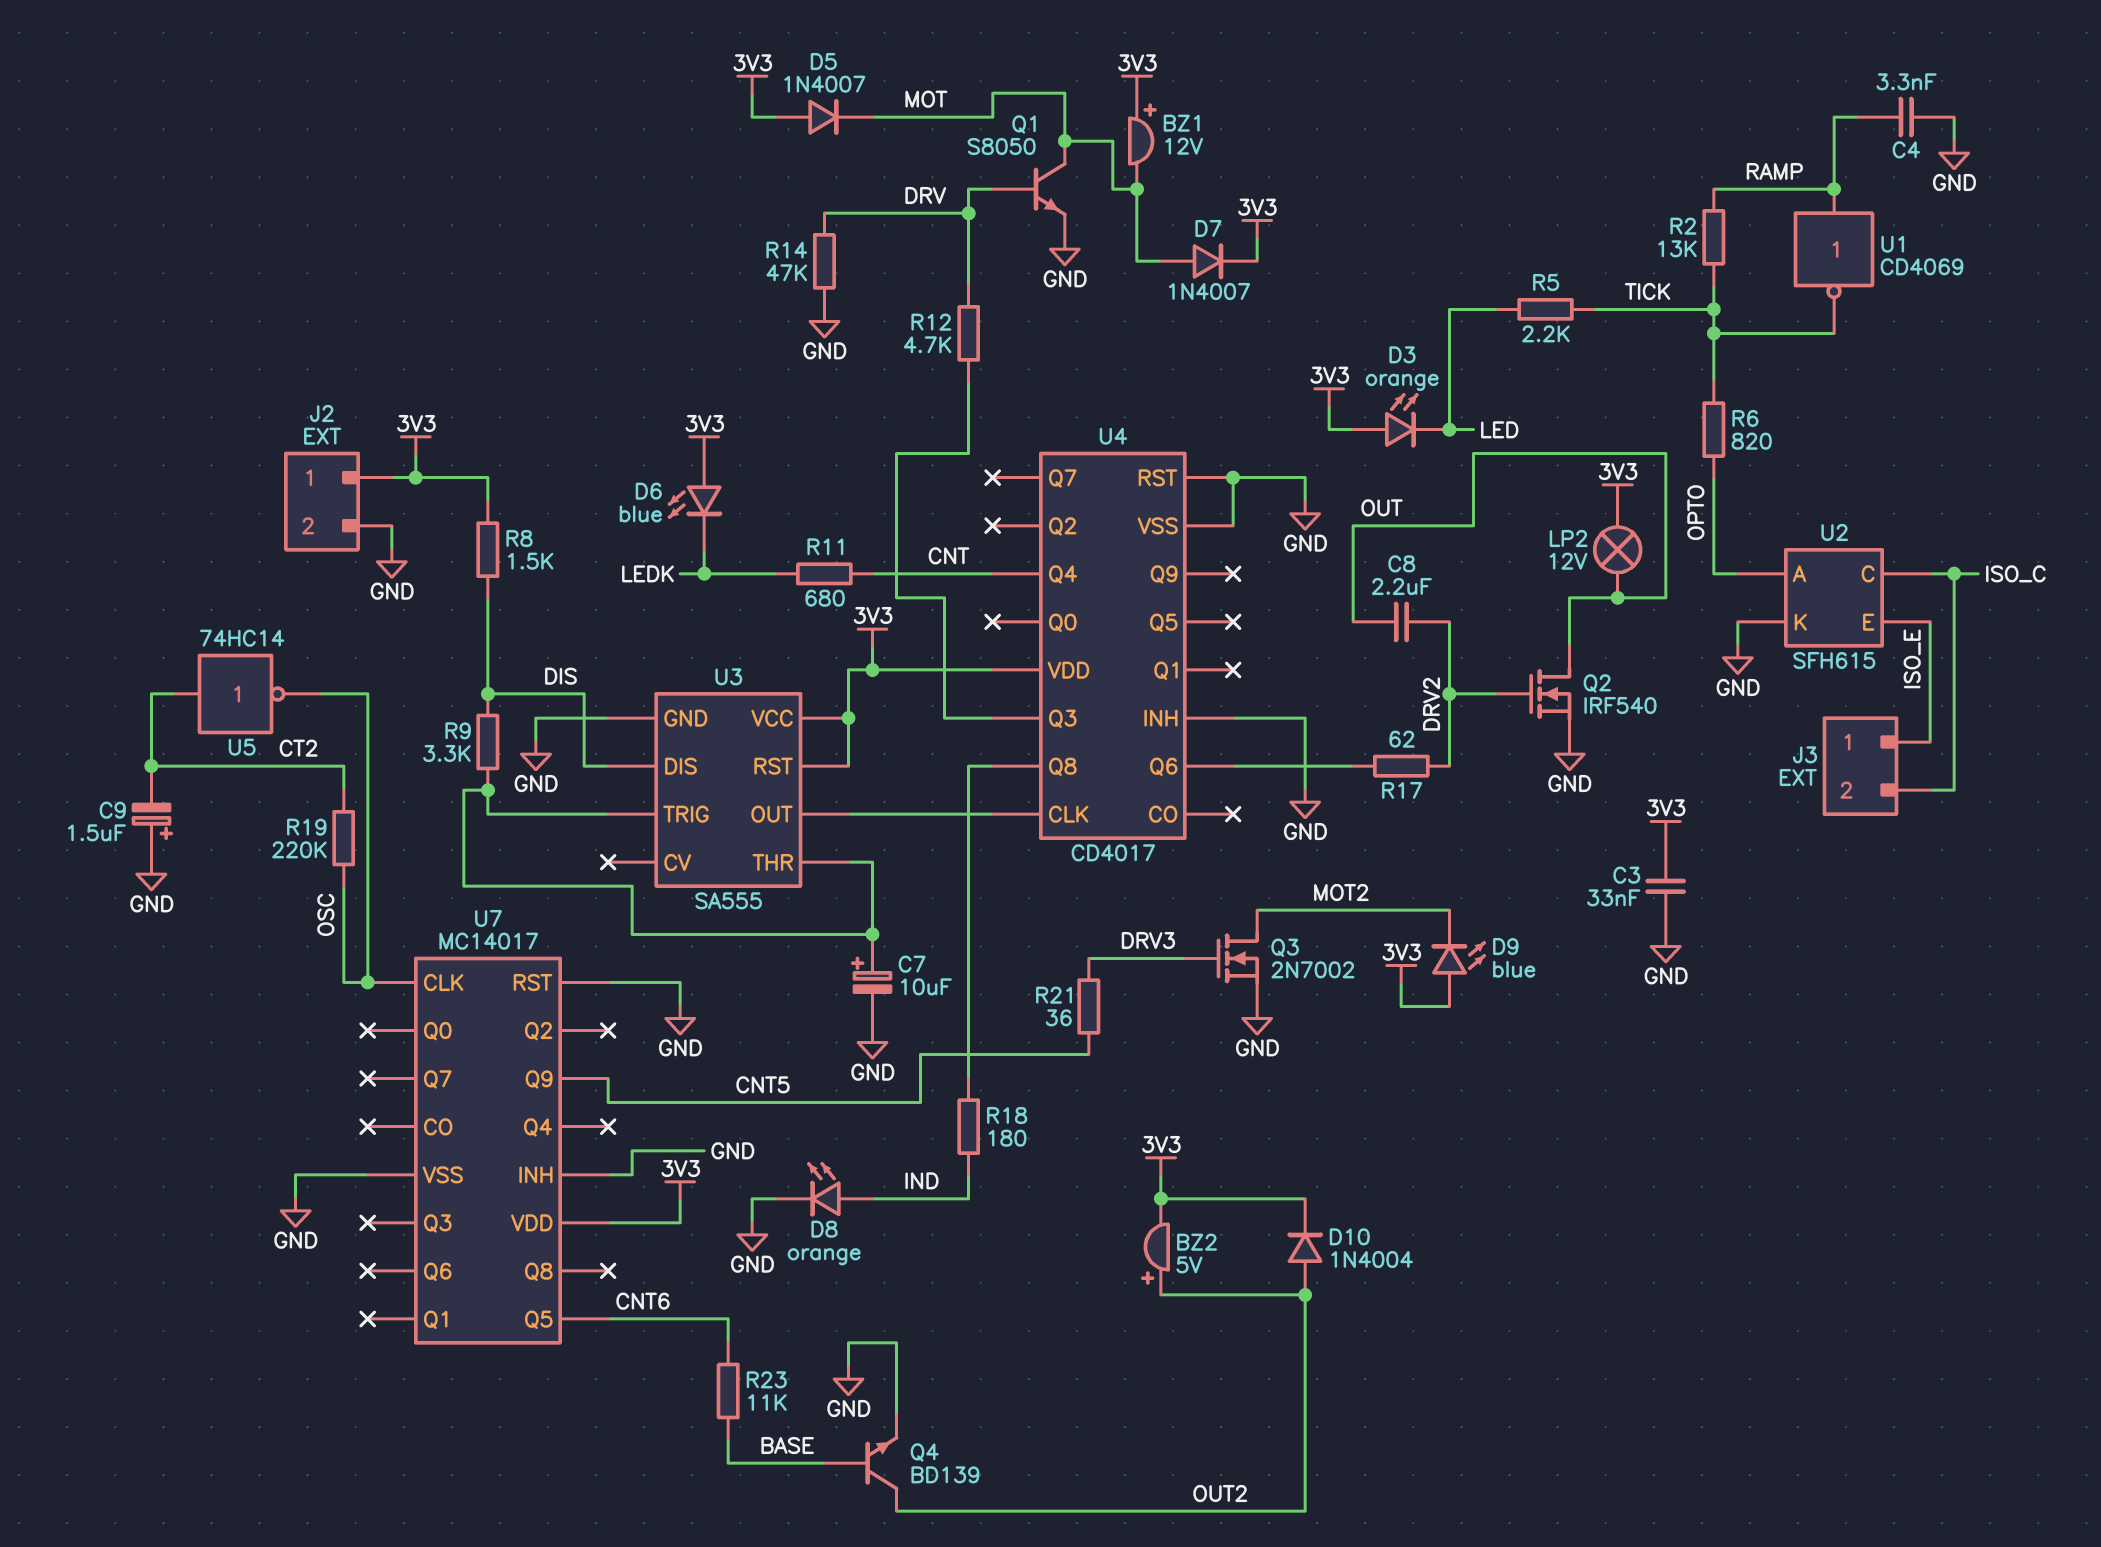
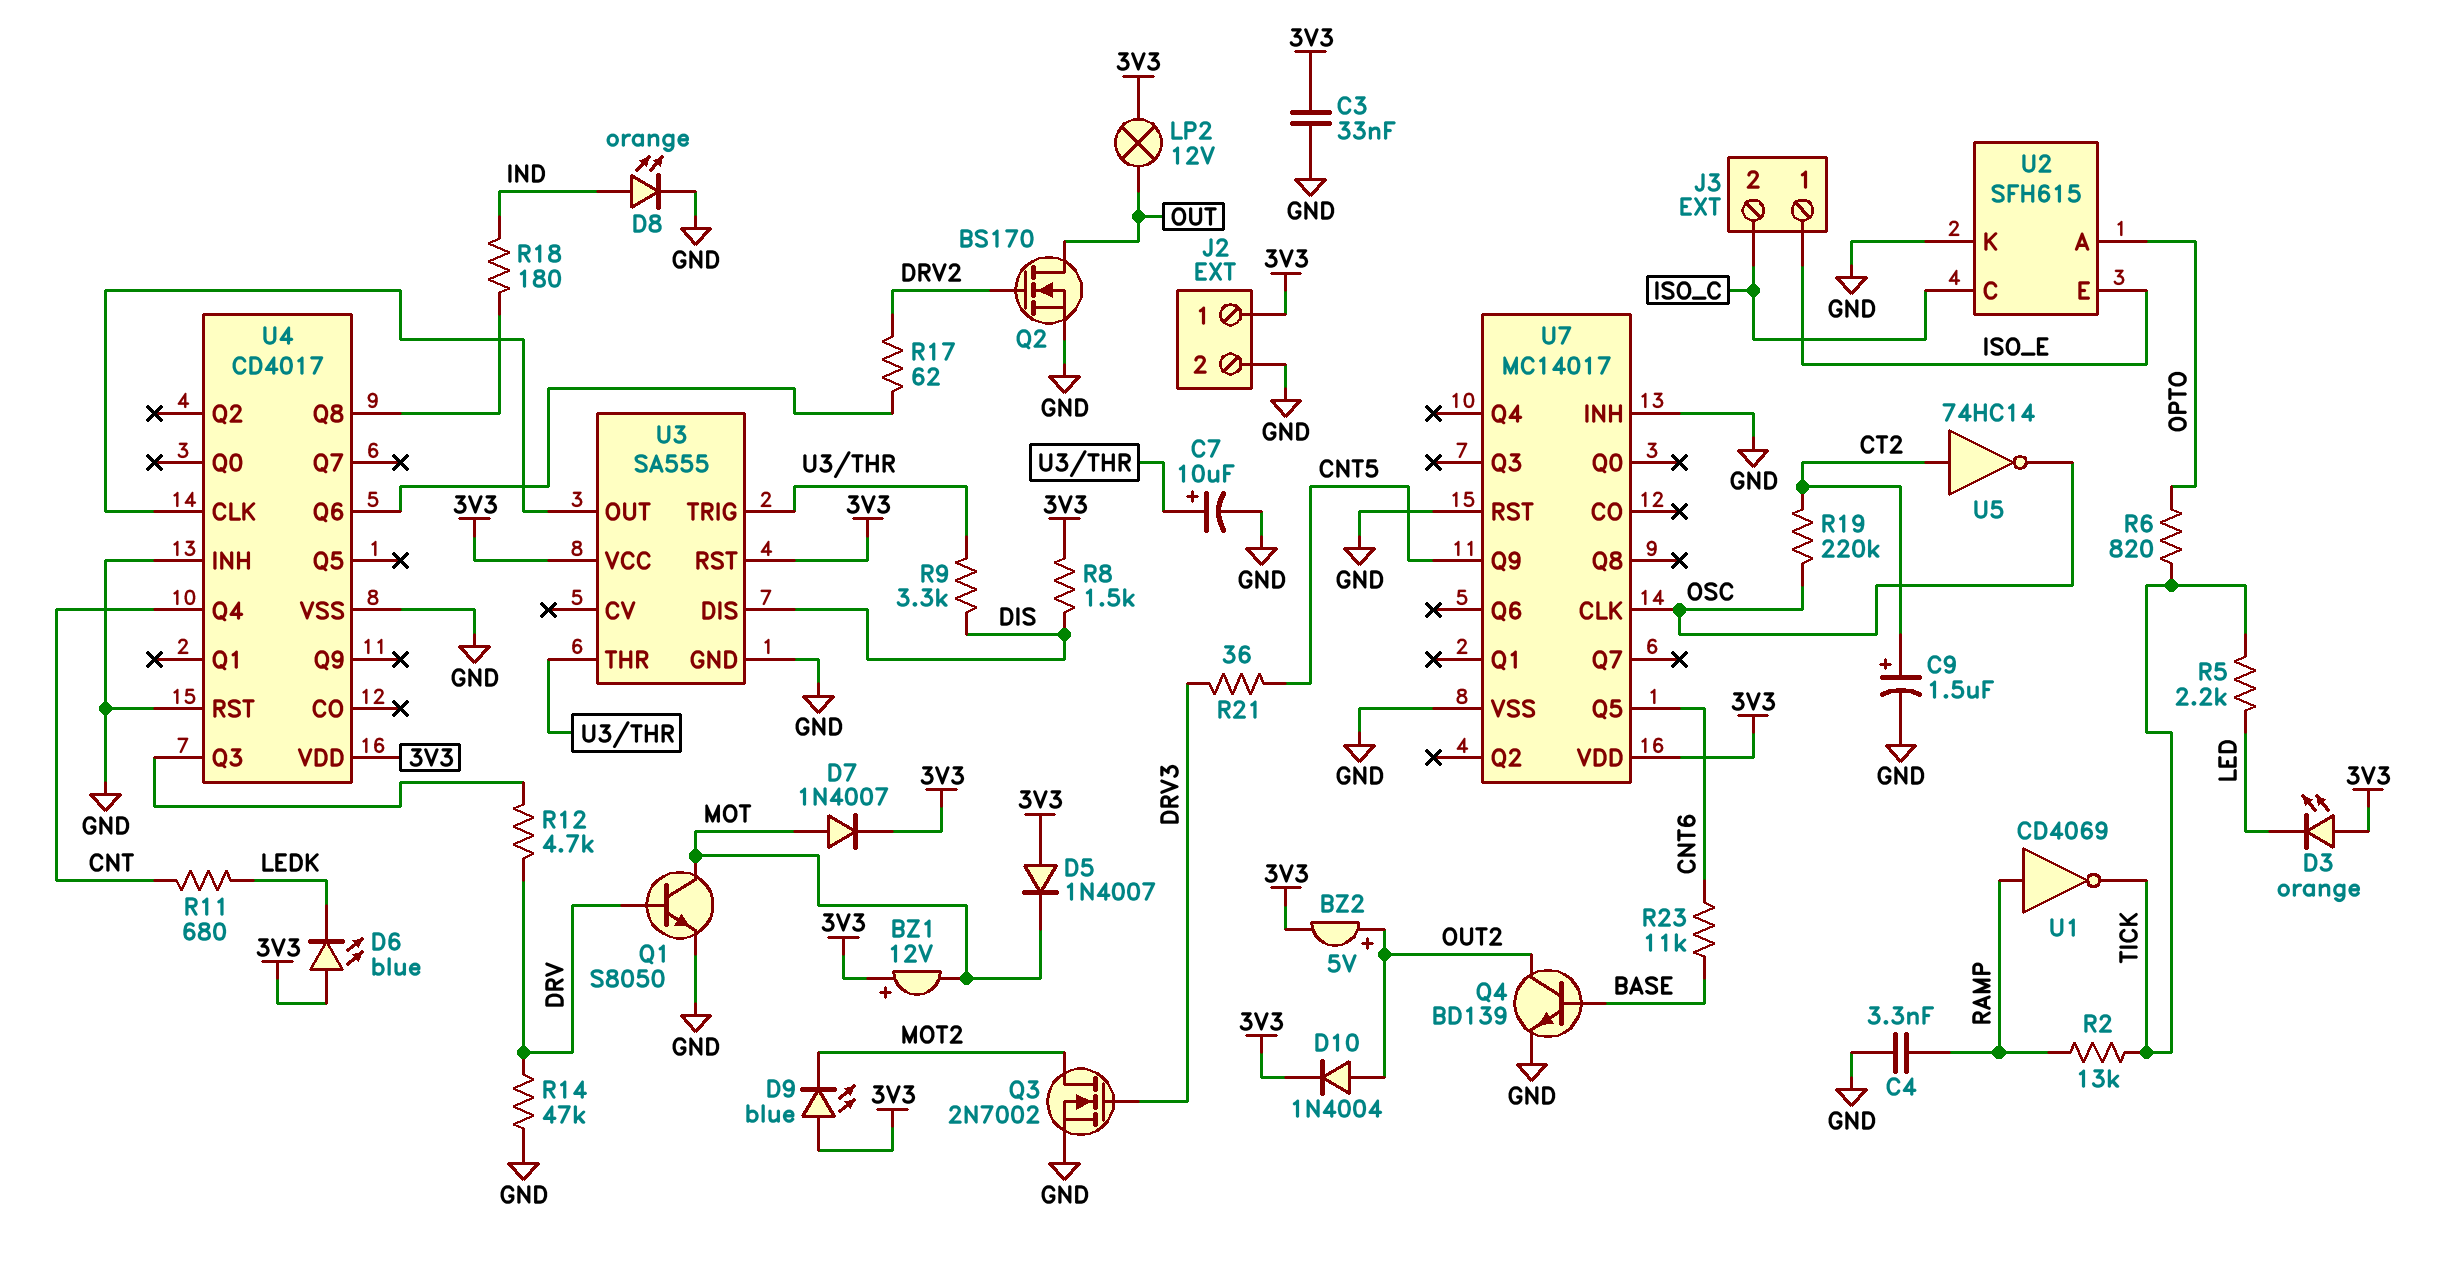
C8: 2.2uF (DRV2, OUT) -> none
C9: 1.5uF (plus GND, minus CT2) -> 1.5uF (plus CT2, minus GND)
Q2: NMOS IRF540 (G DRV2, D OUT, S GND) -> NMOS BS170 (G DRV2, D OUT, S GND)

